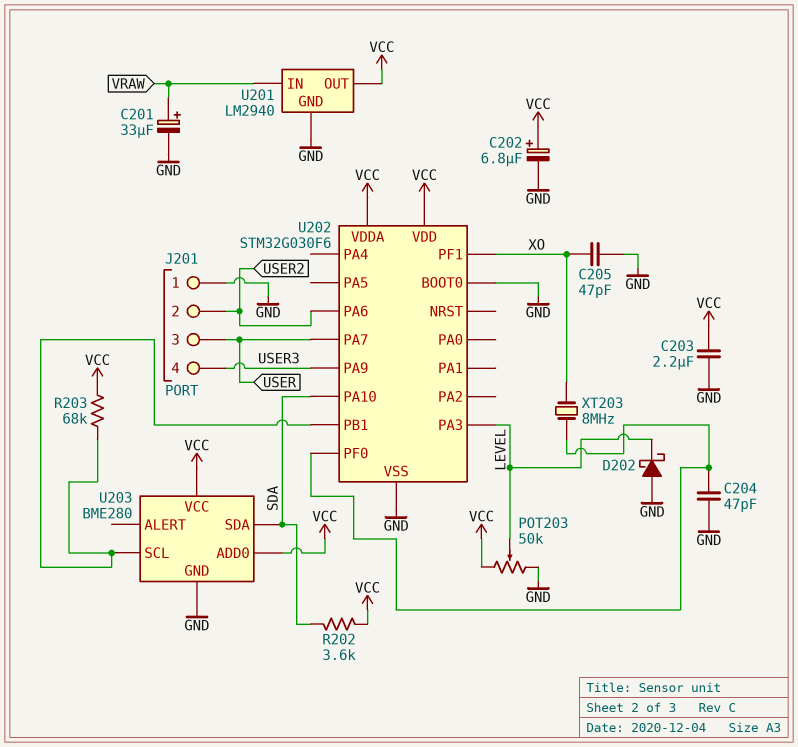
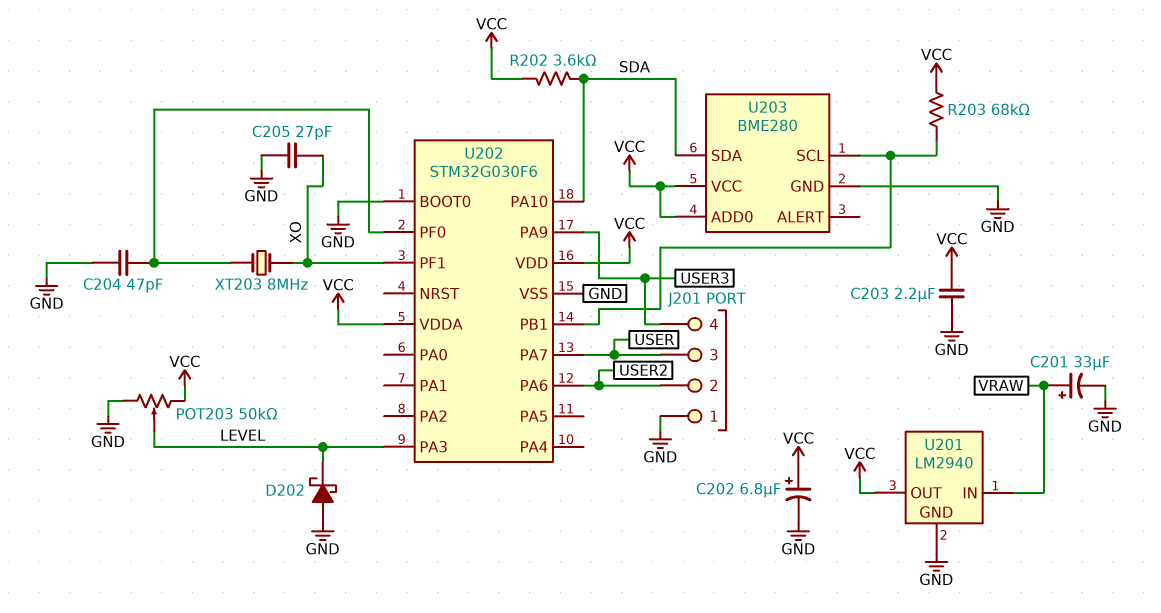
C205: 47pF (GND, XO) -> 27pF (GND, XO)

